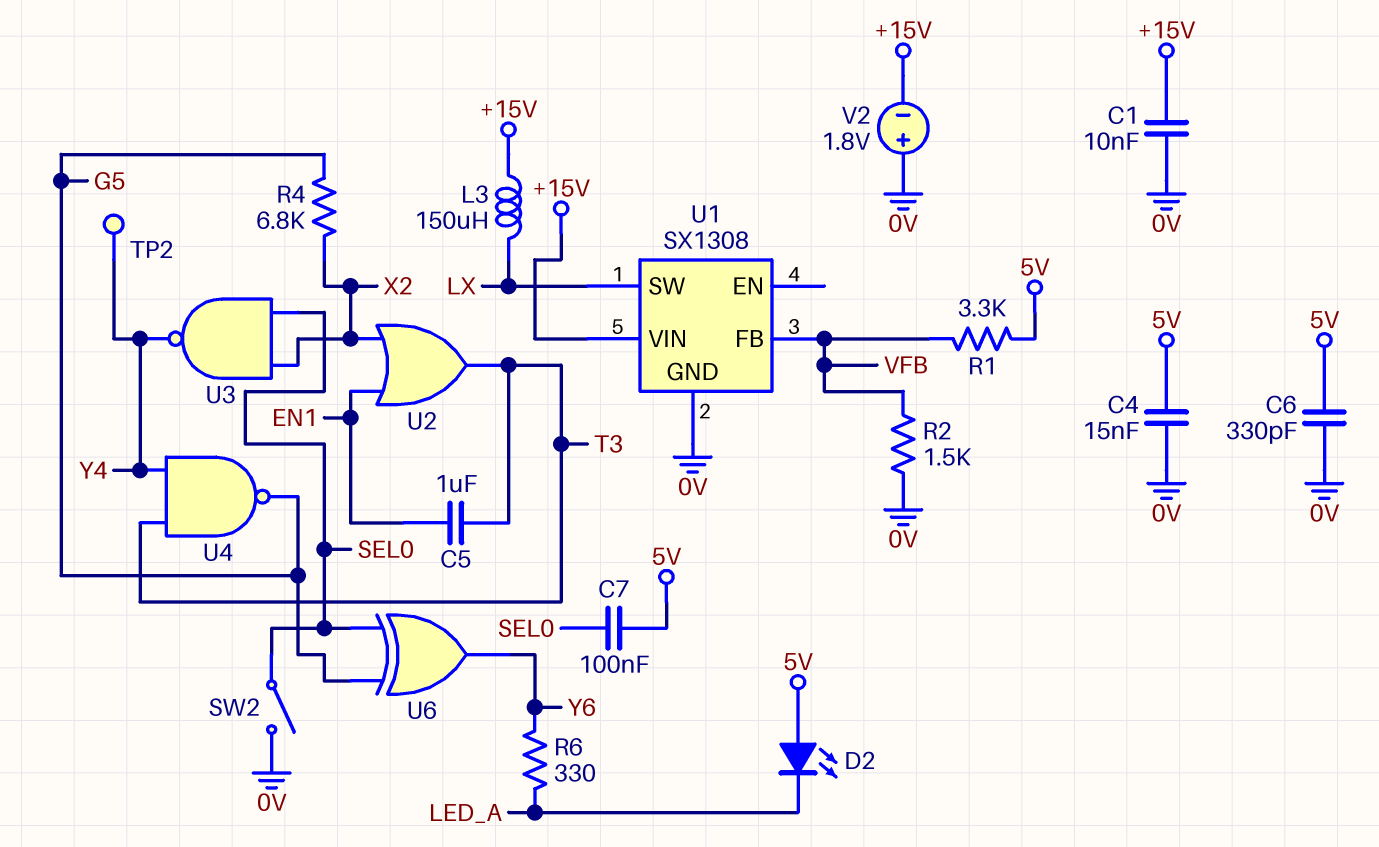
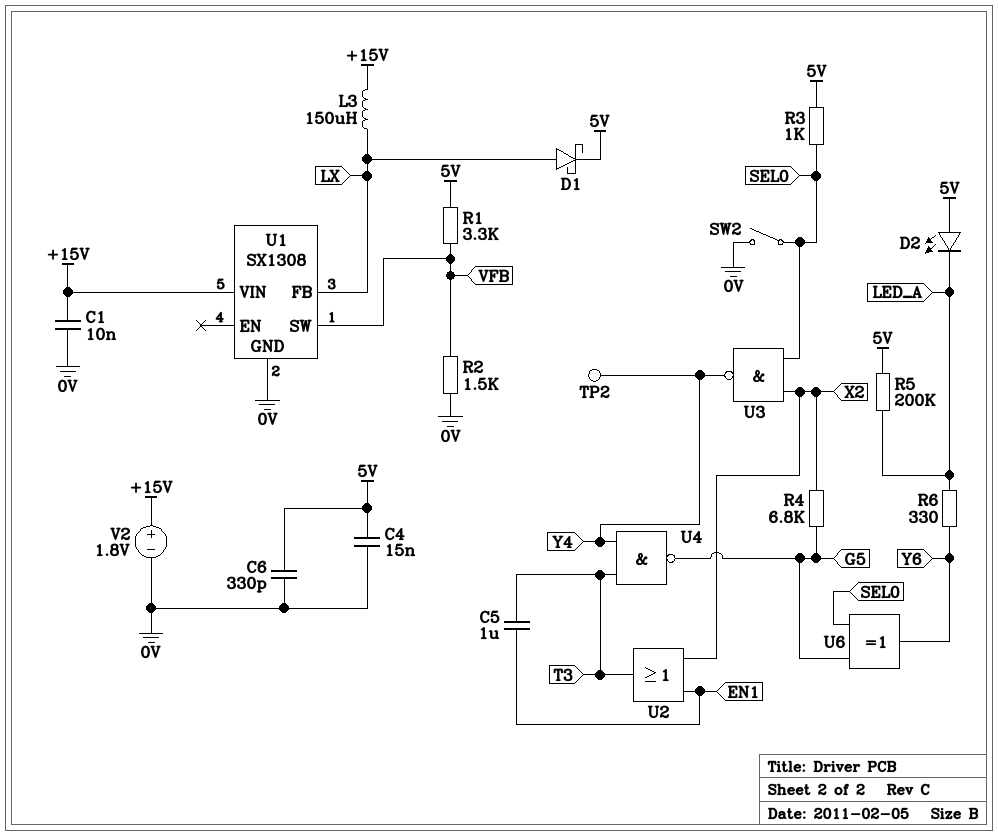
C7: 100nF (5V, SEL0) -> none
D1: none -> schottky (A LX, K 5V)
R3: none -> 1k (5V, SEL0)
R5: none -> 200k (5V, LED_A)
U1 pin FB: VFB -> LX
U1 pin SW: LX -> VFB
V2: 1.8V (plus 0V, minus +15V) -> 1.8V (plus +15V, minus 0V)

